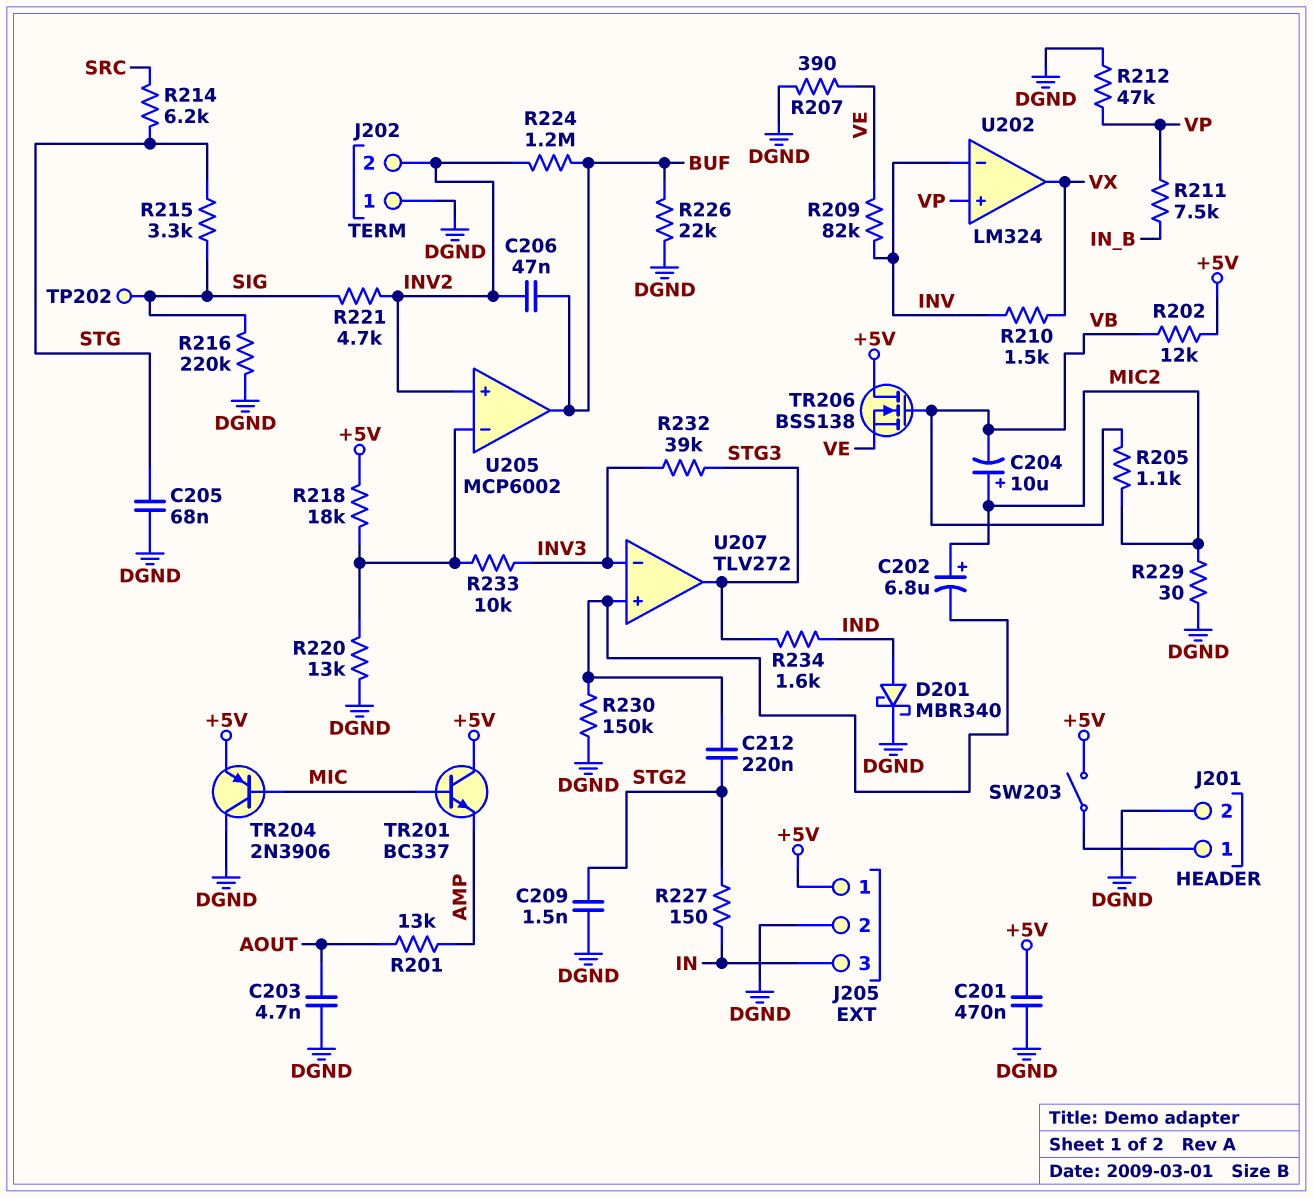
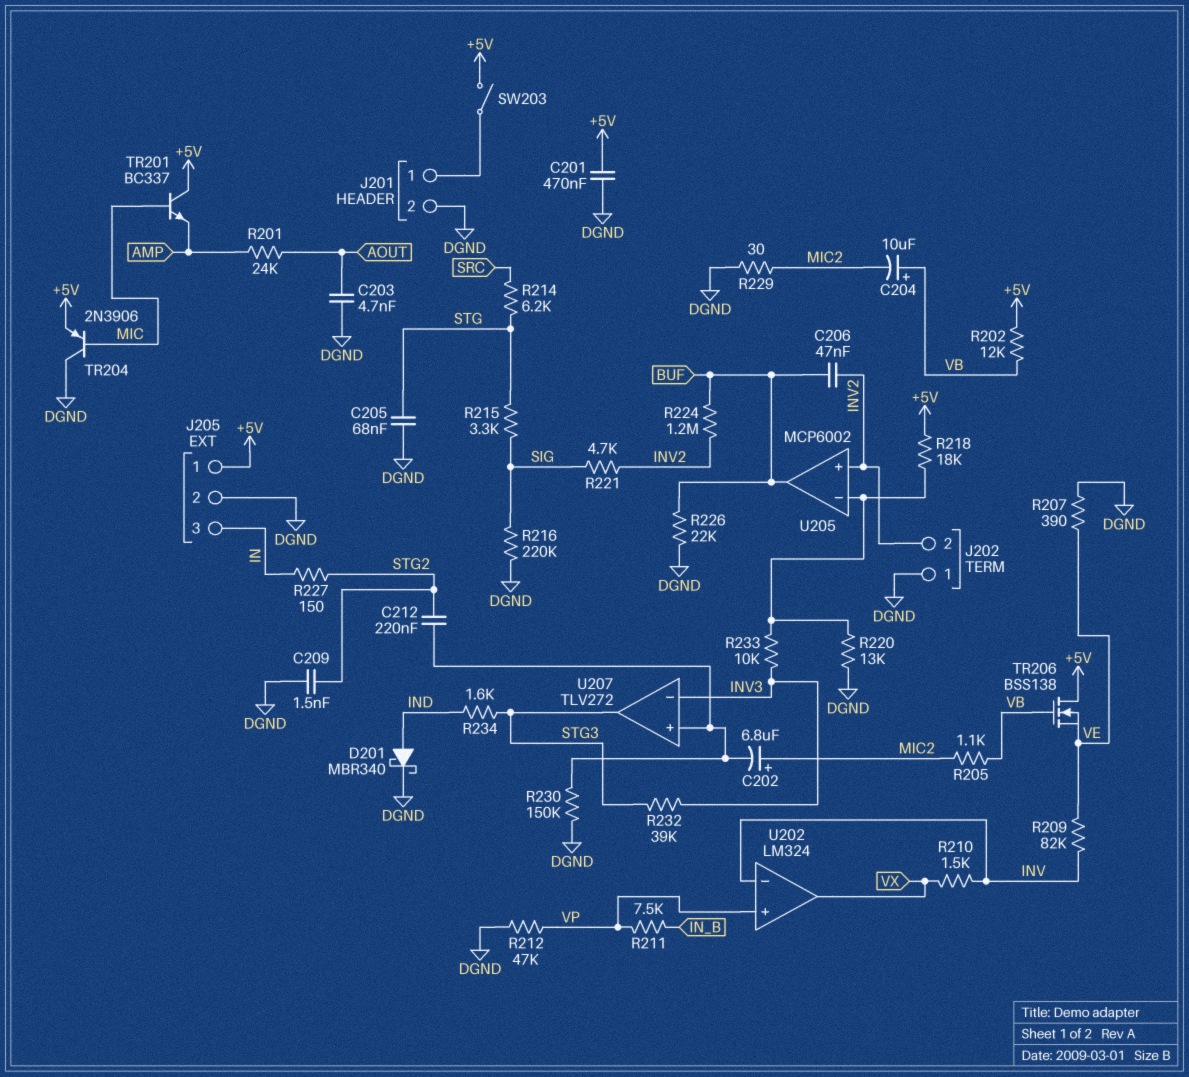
C204: 10uF (plus MIC2, minus VB) -> 10uF (plus VB, minus MIC2)
R201: 13k (AMP, AOUT) -> 24k (AMP, AOUT)
TP202: test point (SIG) -> none

